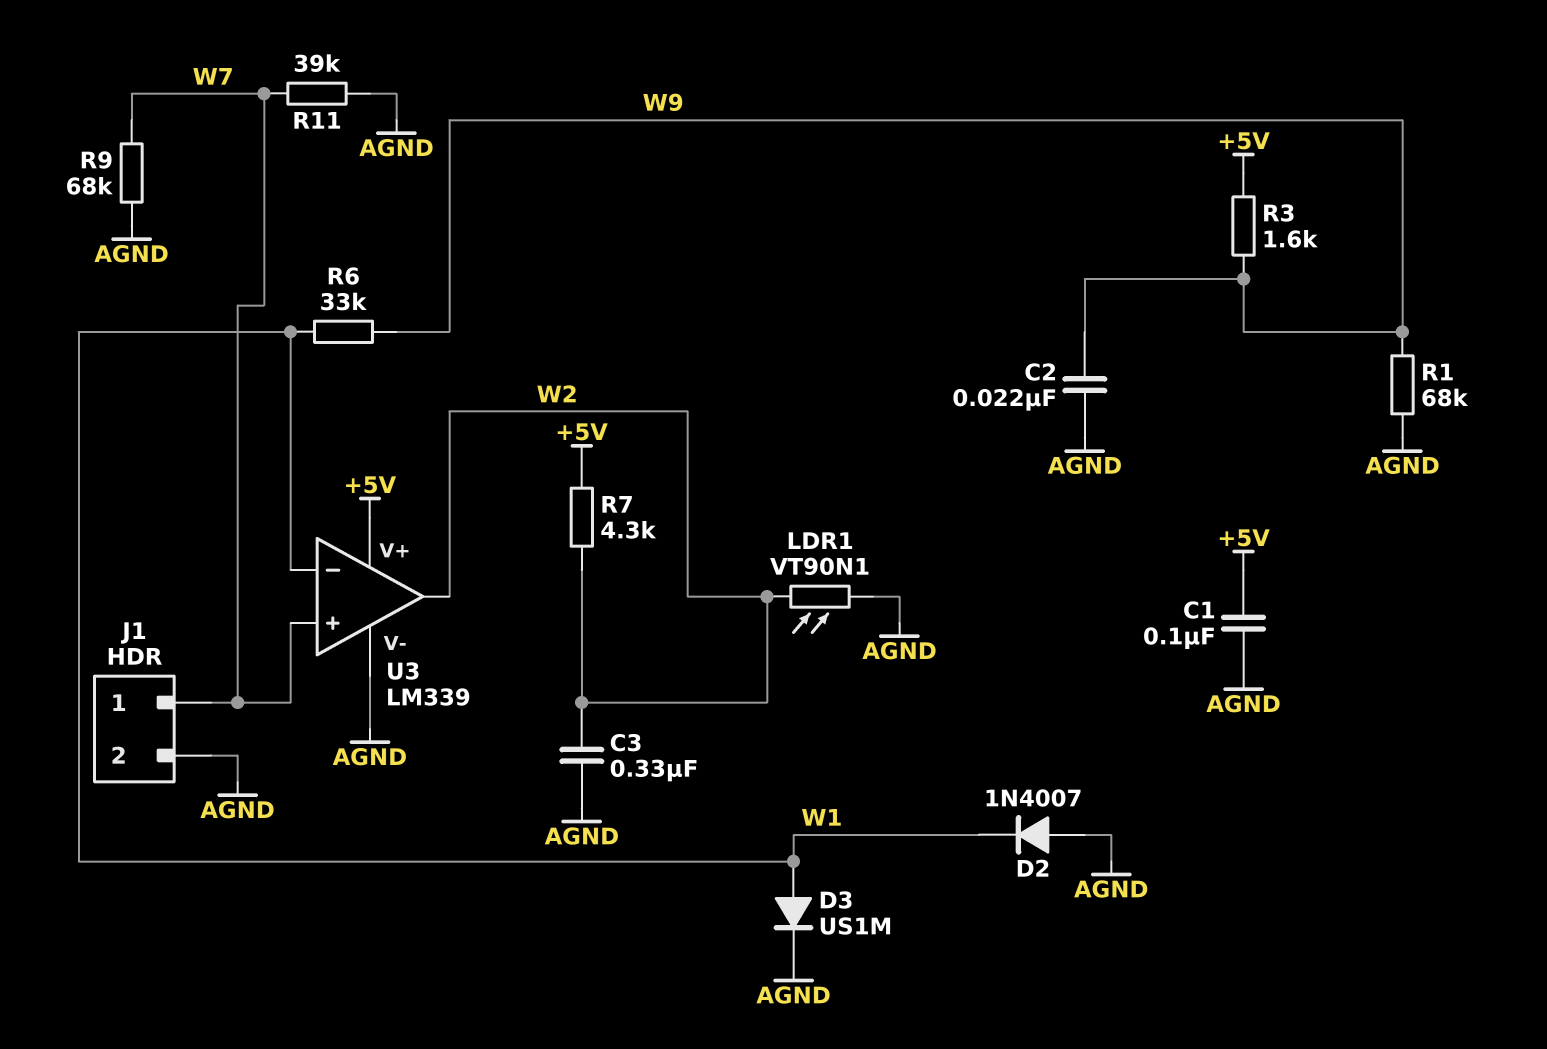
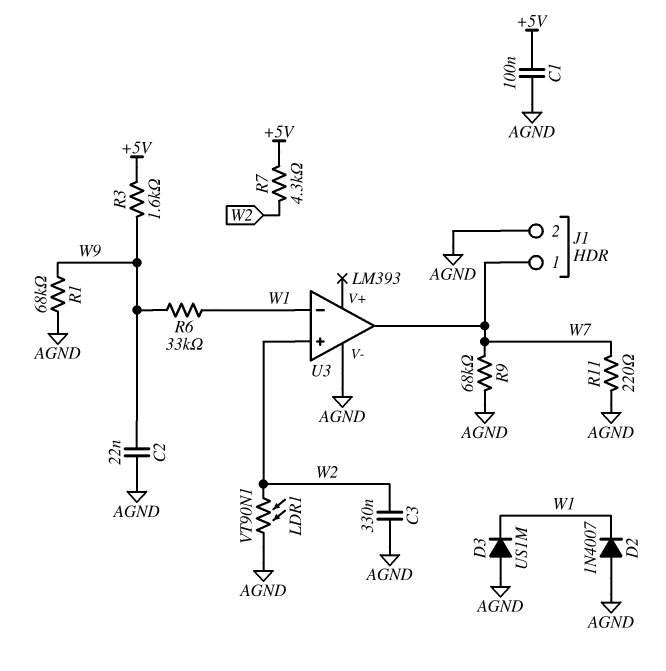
D3: diode US1M (A W1, K AGND) -> diode US1M (A AGND, K W1)
R11: 39k (AGND, W7) -> 220 (AGND, W7)
U3: LM339 -> LM393
U3 pin V+: +5V -> none
U3 pin in+: W7 -> W2
U3 pin out: W2 -> W7

